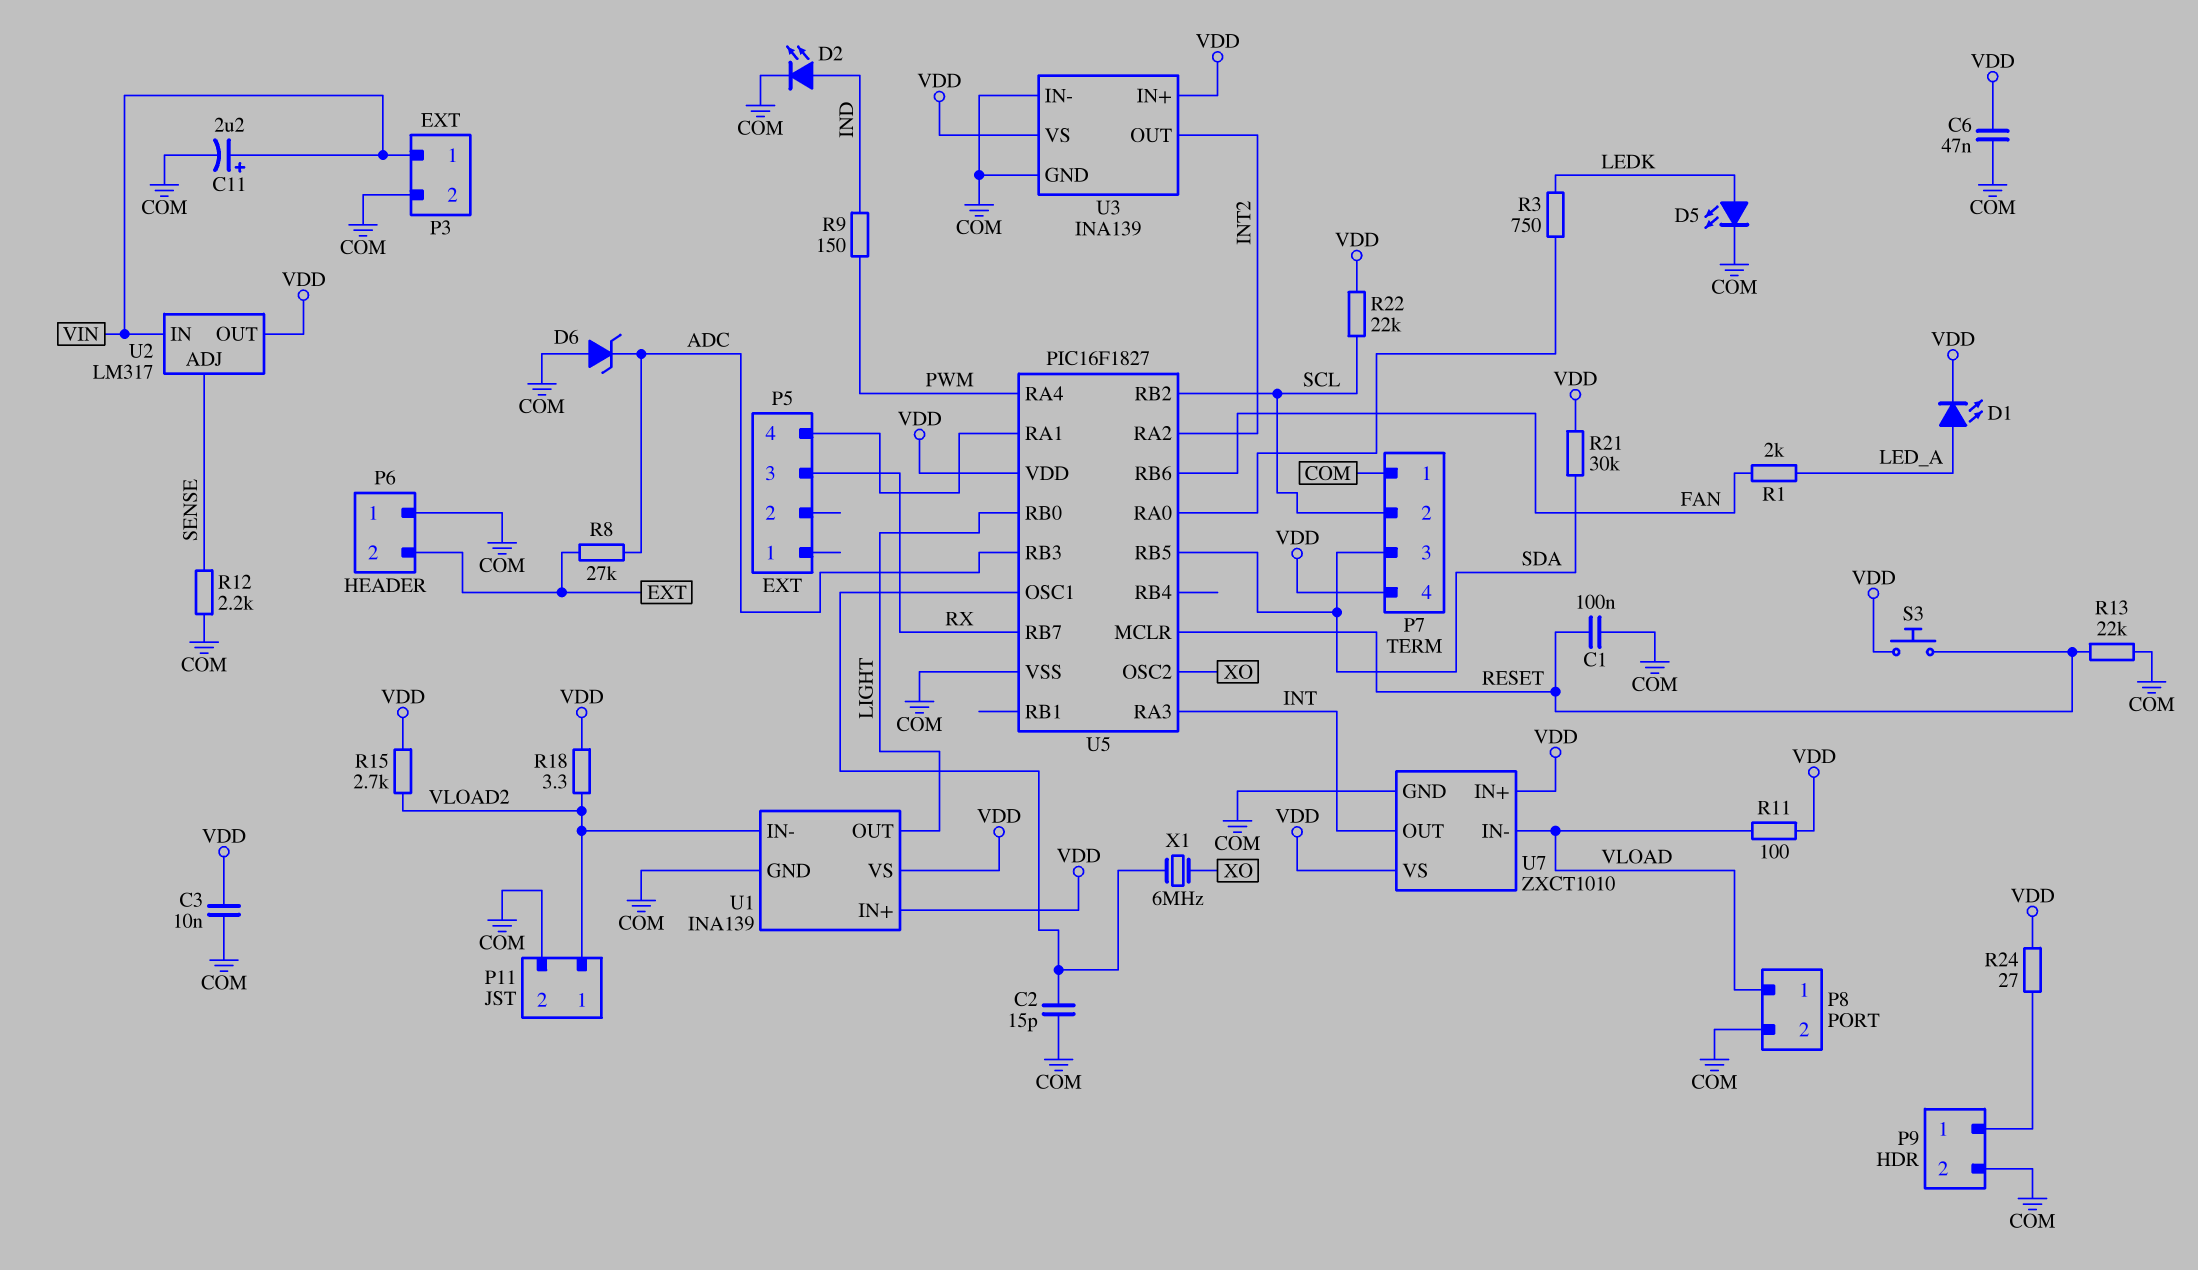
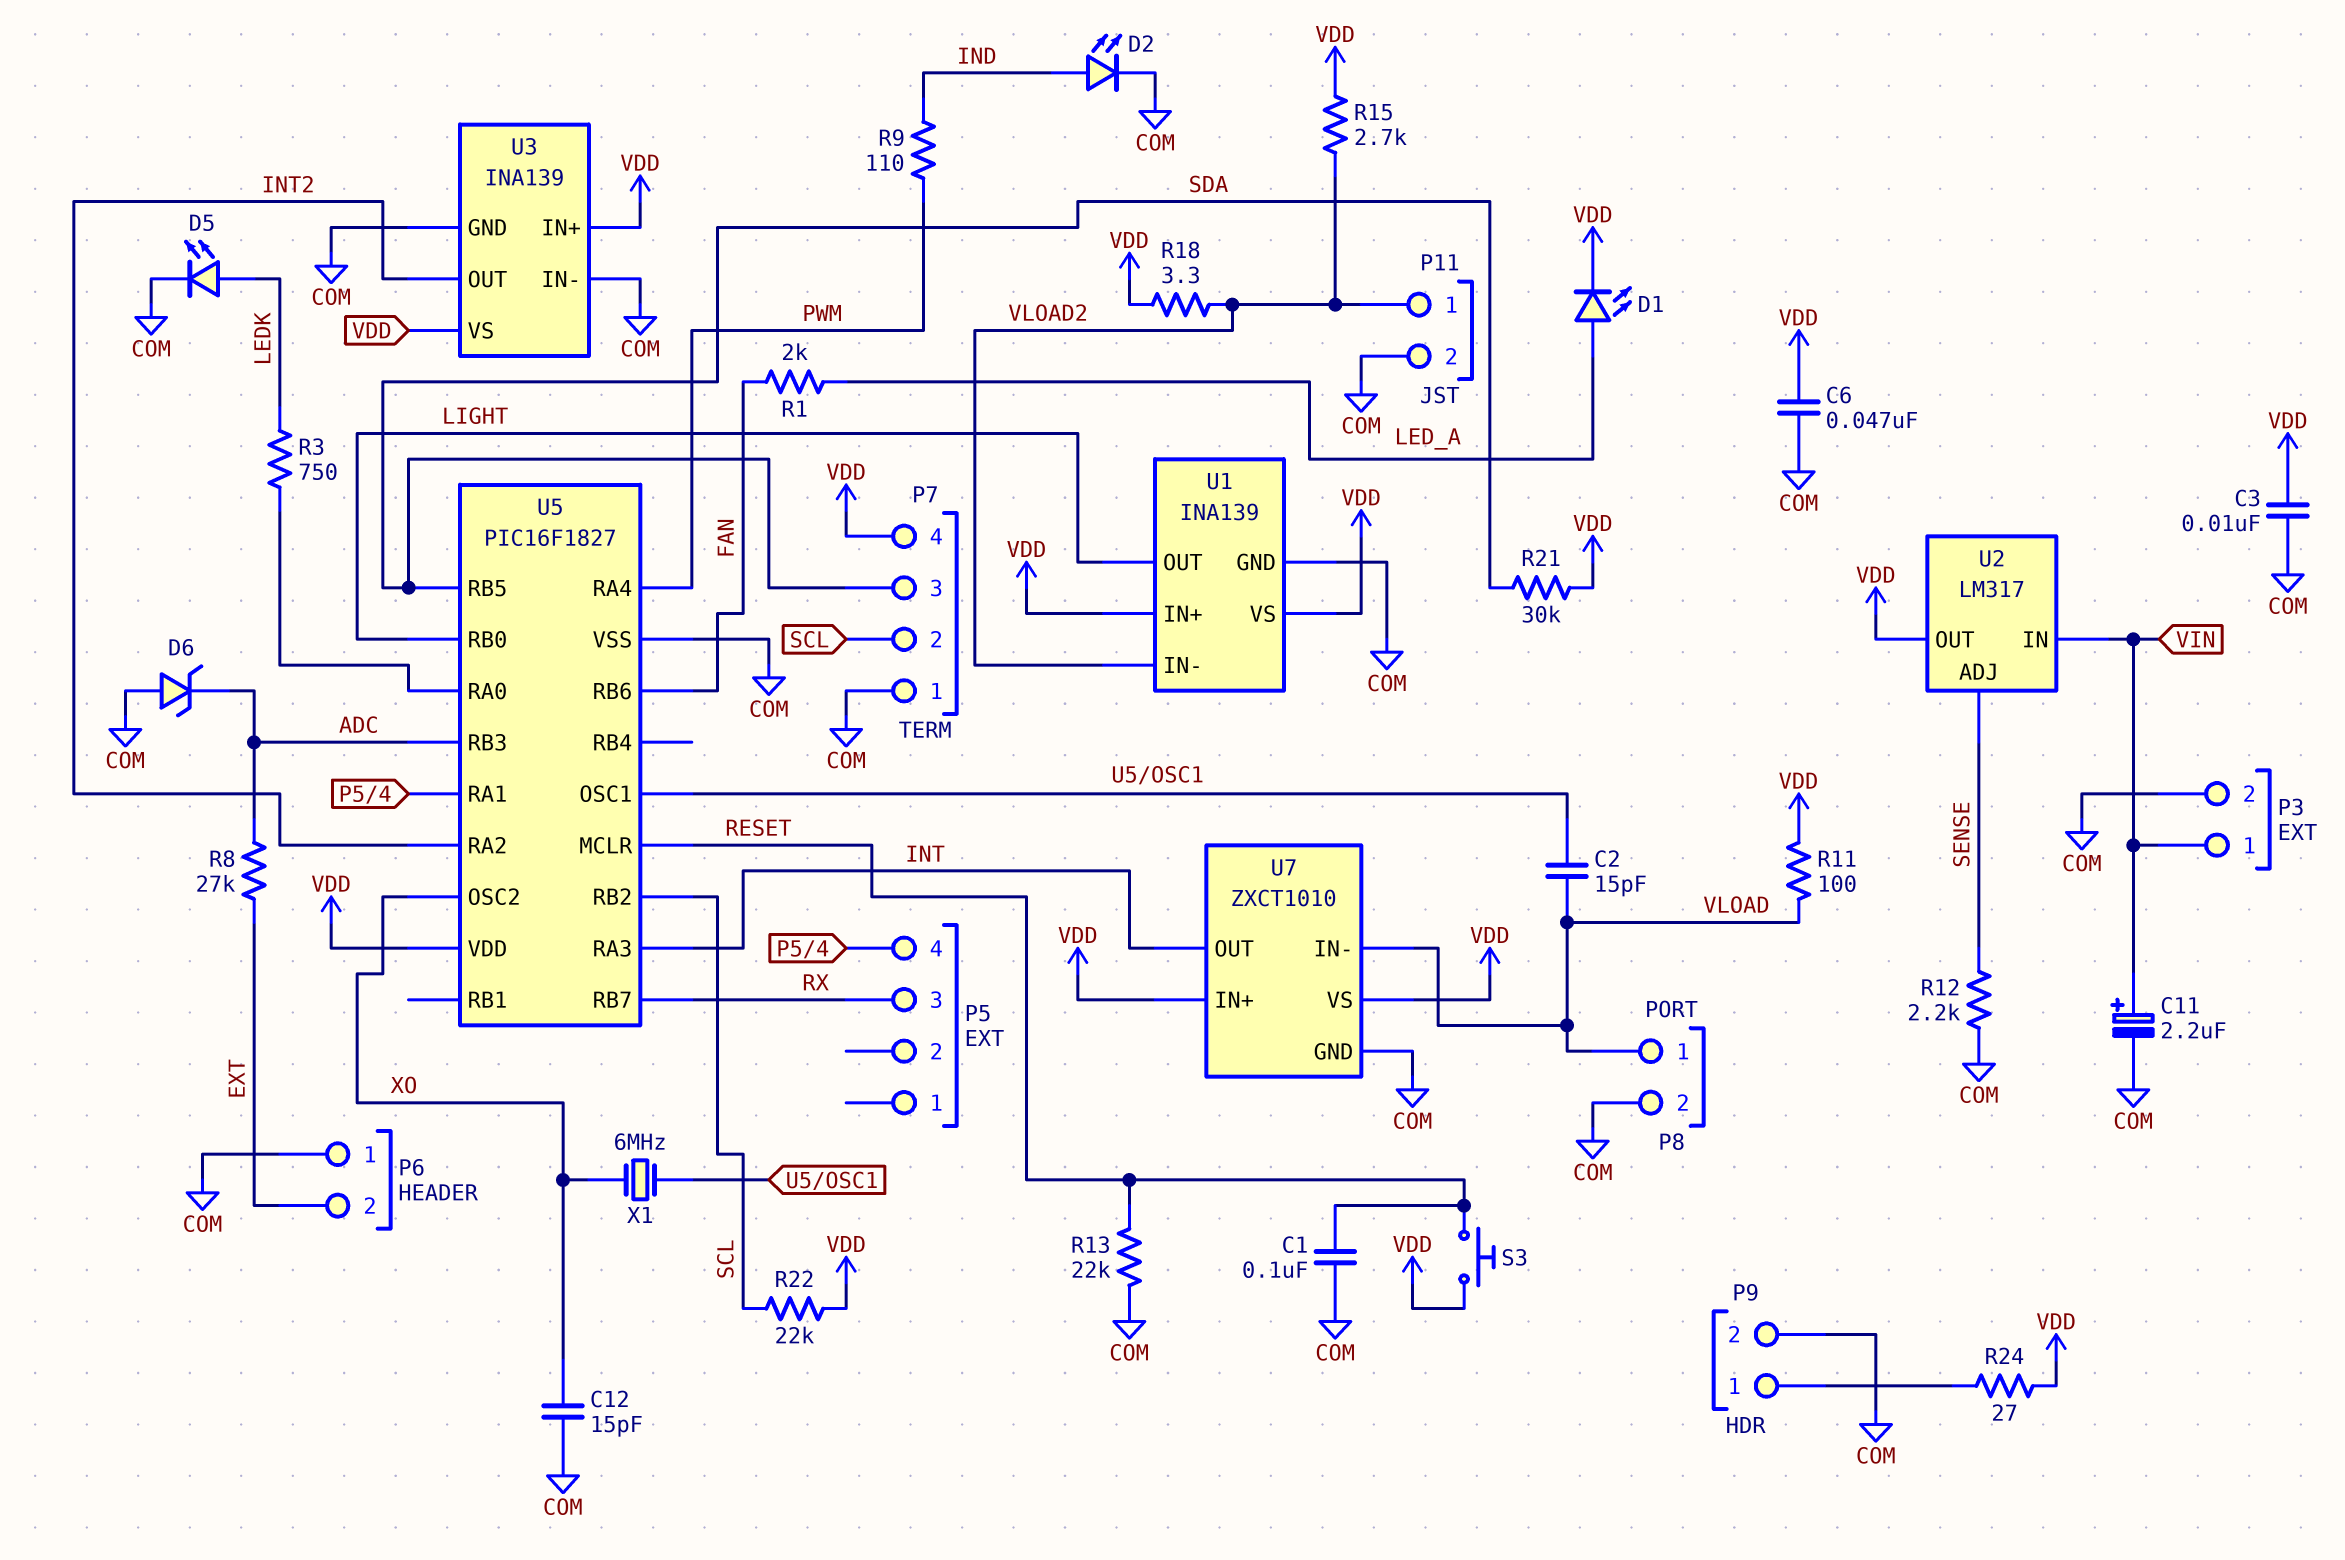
C2: 15pF (COM, U5/OSC1) -> 15pF (U5/OSC1, VLOAD)
C12: none -> 15pF (COM, XO)
R9: 150 (IND, PWM) -> 110 (IND, PWM)

